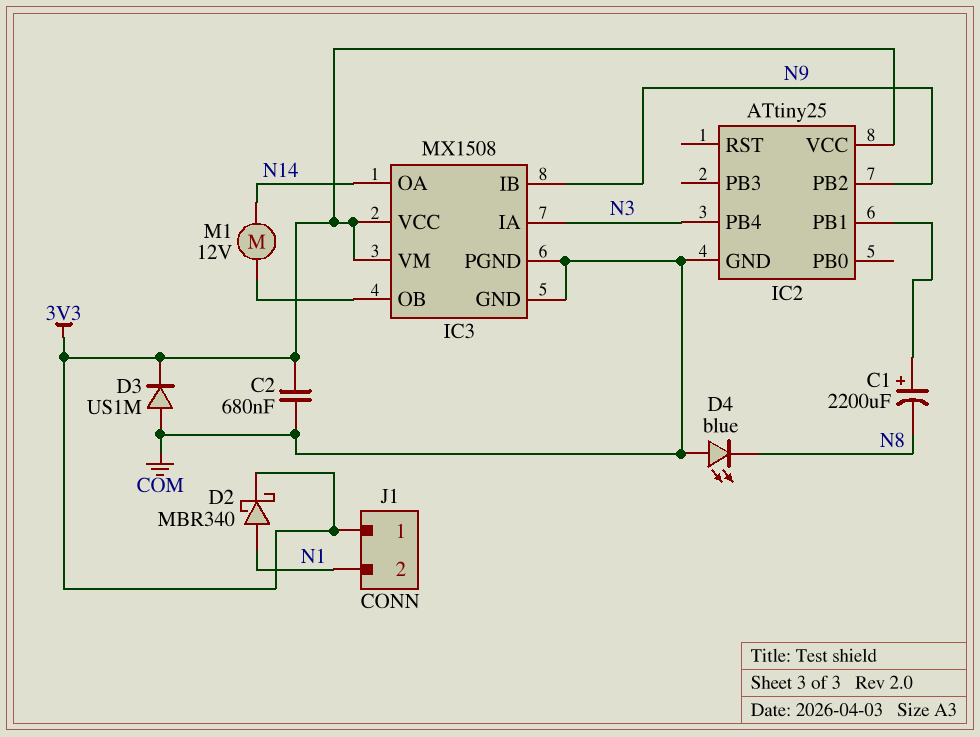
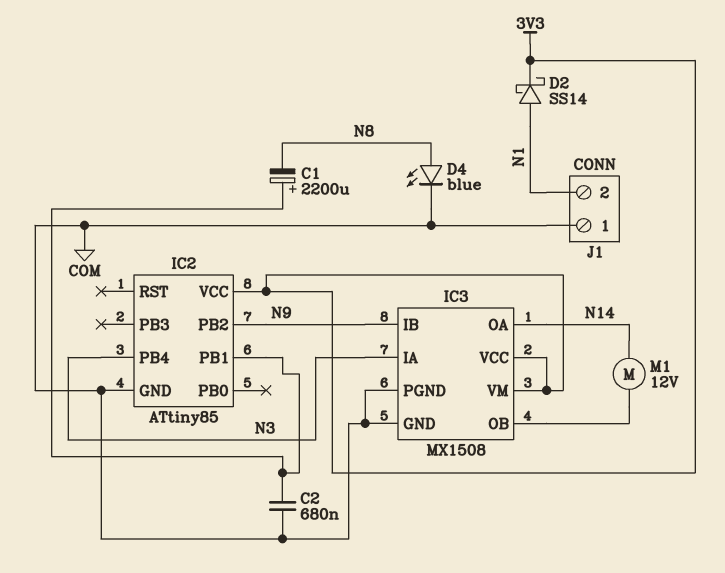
C2: 680nF (3V3, COM) -> 680nF (COM, IC2/PB1)
D2: schottky MBR340 (A N1, K 3V3) -> schottky SS14 (A N1, K 3V3)
D3: diode US1M (A COM, K 3V3) -> none
D4: LED blue (A COM, K N8) -> LED blue (A N8, K COM)
IC2: ATtiny25 -> ATtiny85
J1 pin 1: 3V3 -> COM

